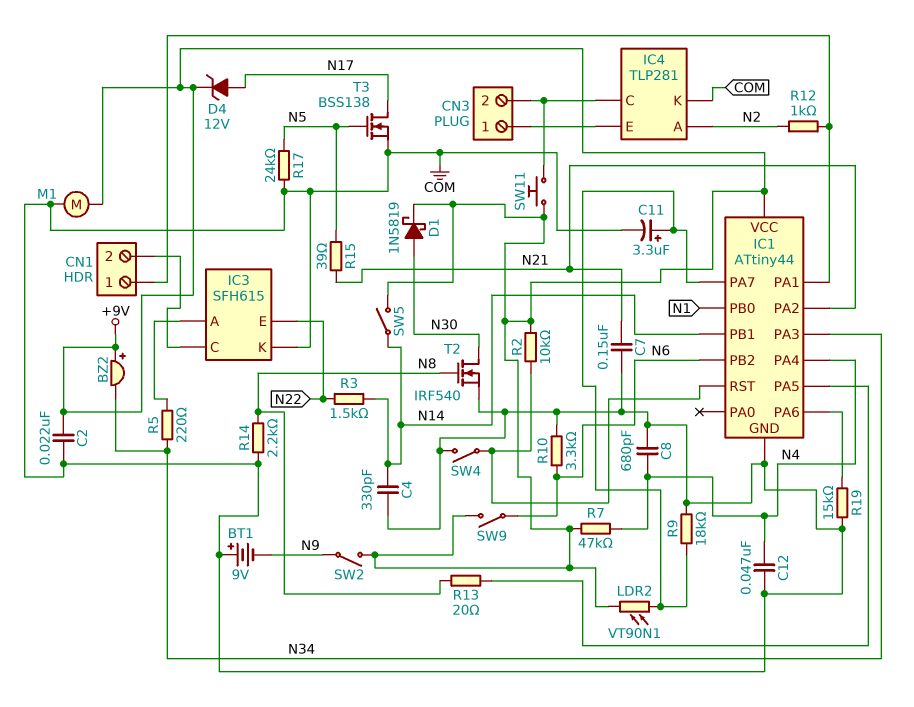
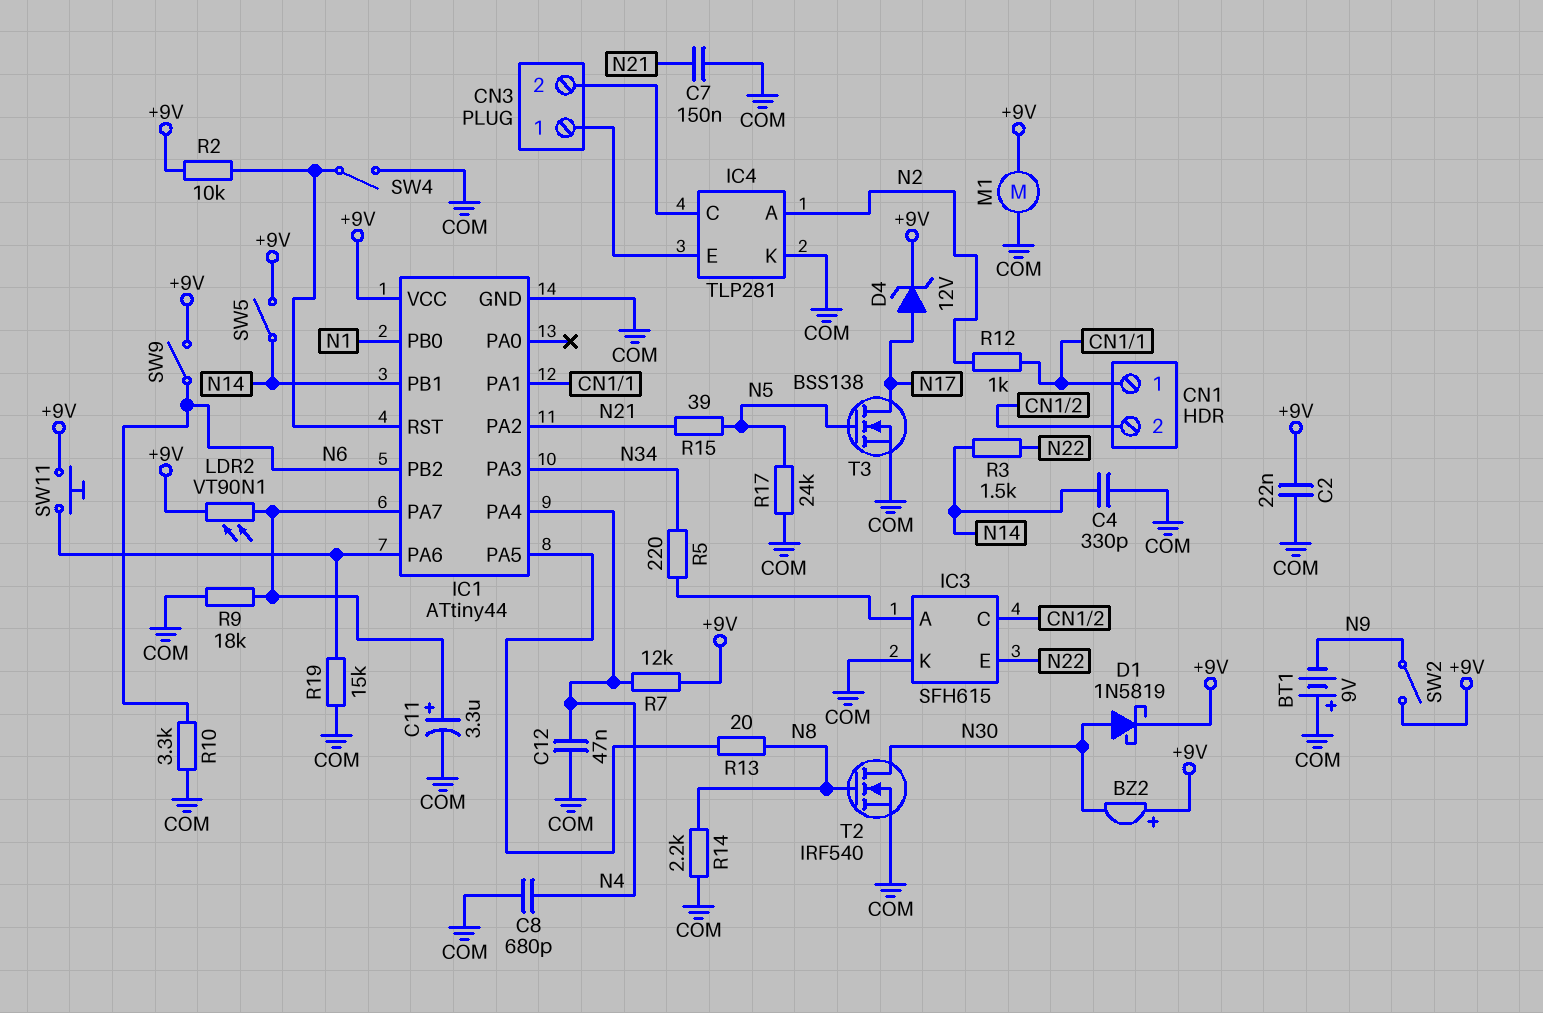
BZ2: buzzer (plus +9V, minus N34) -> buzzer (plus +9V, minus N30)
R7: 47k (+9V, N4) -> 12k (+9V, N4)
SW11: button (+9V, CN3/2) -> button (+9V, IC1/PA6)

